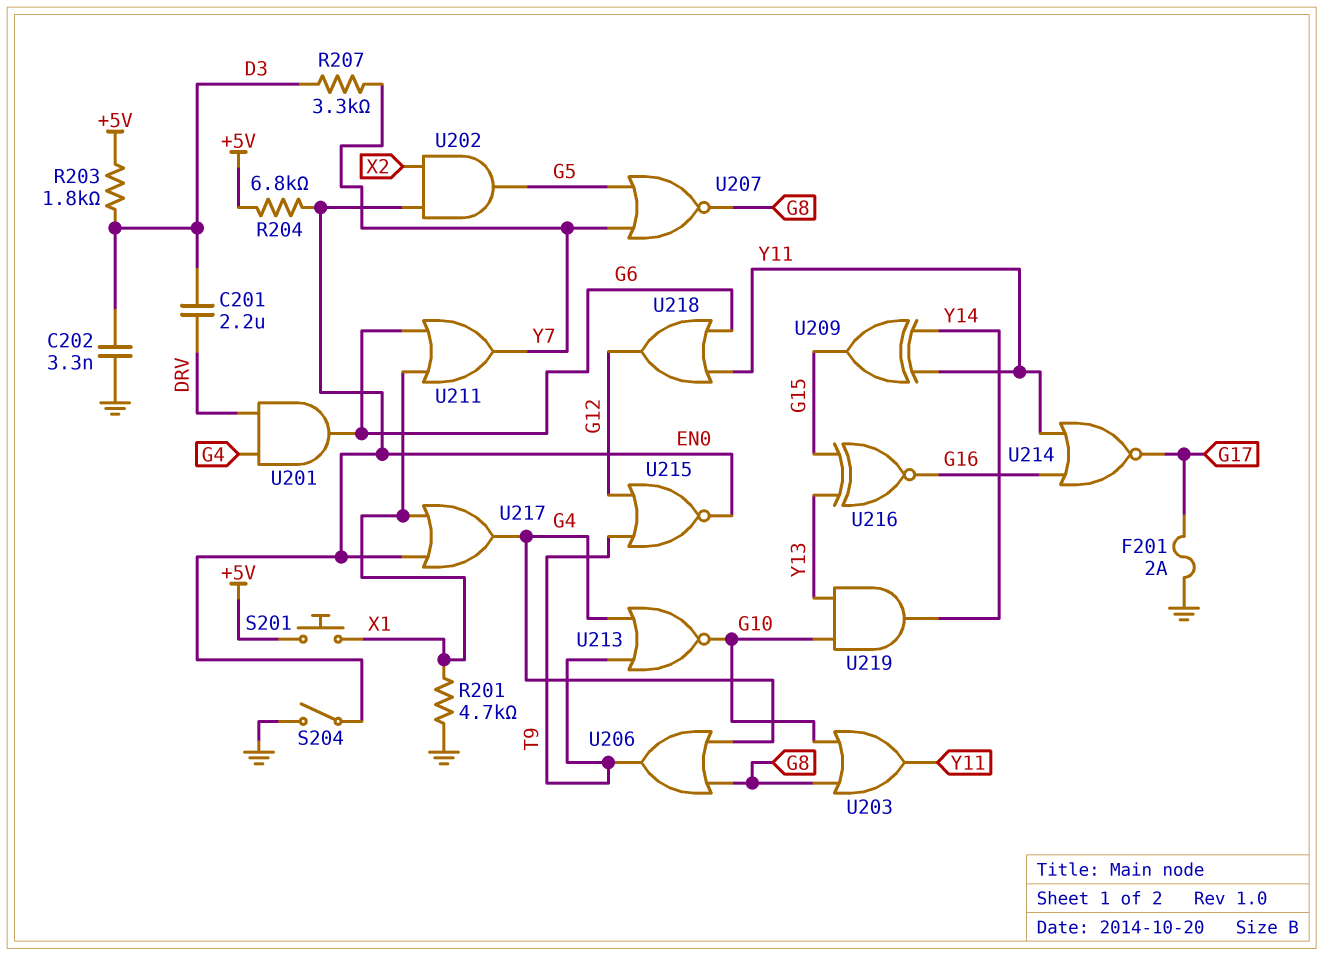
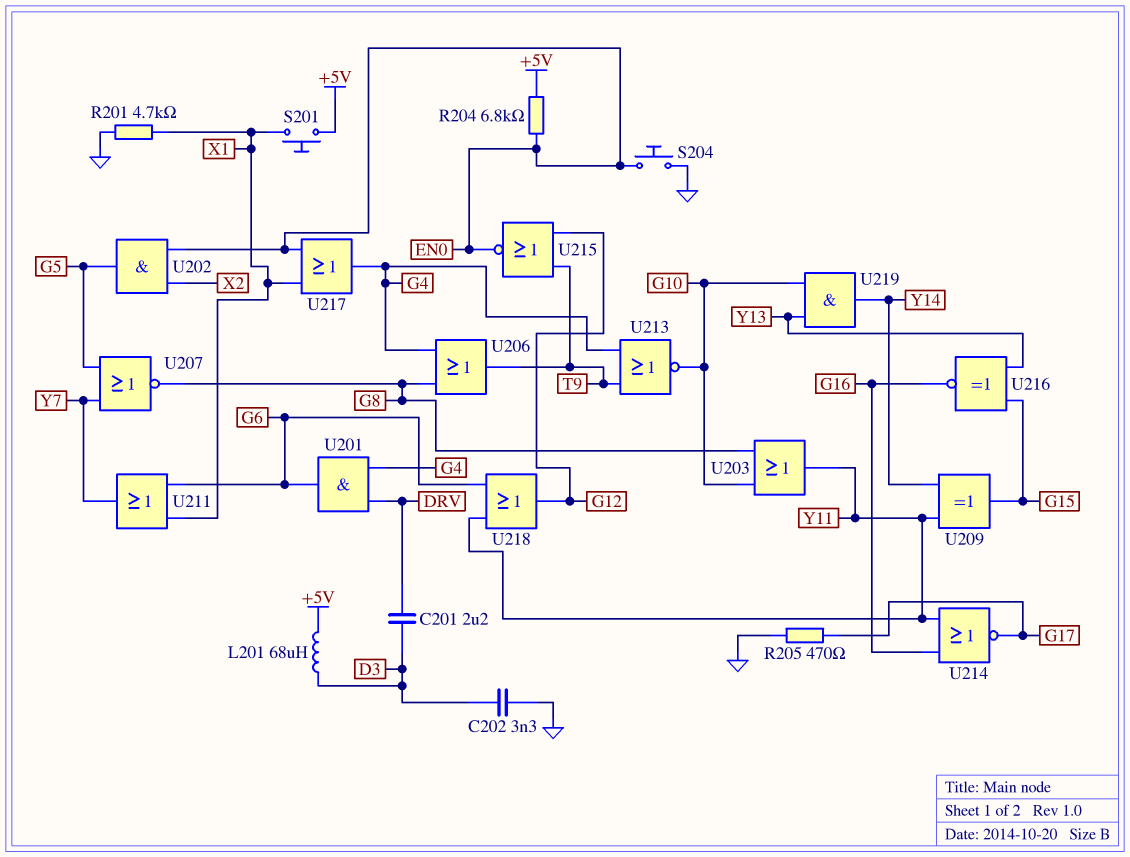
F201: 2A (G17, GND) -> none
L201: none -> 68uH (+5V, D3)
R203: 1.8k (+5V, D3) -> none
R205: none -> 470 (G17, GND)
R207: 3.3k (D3, Y7) -> none
S204: switch (EN0, GND) -> button (EN0, GND)

